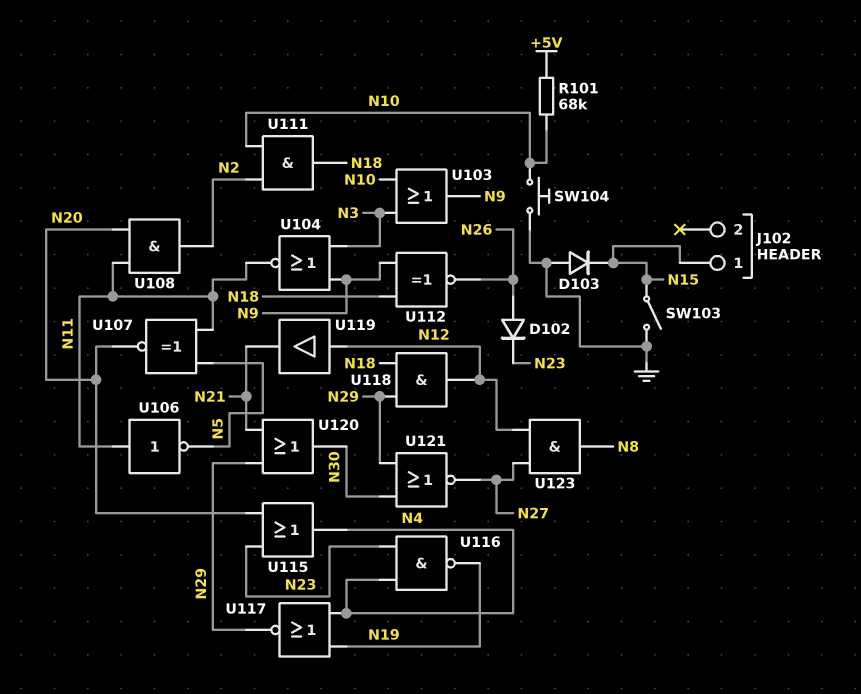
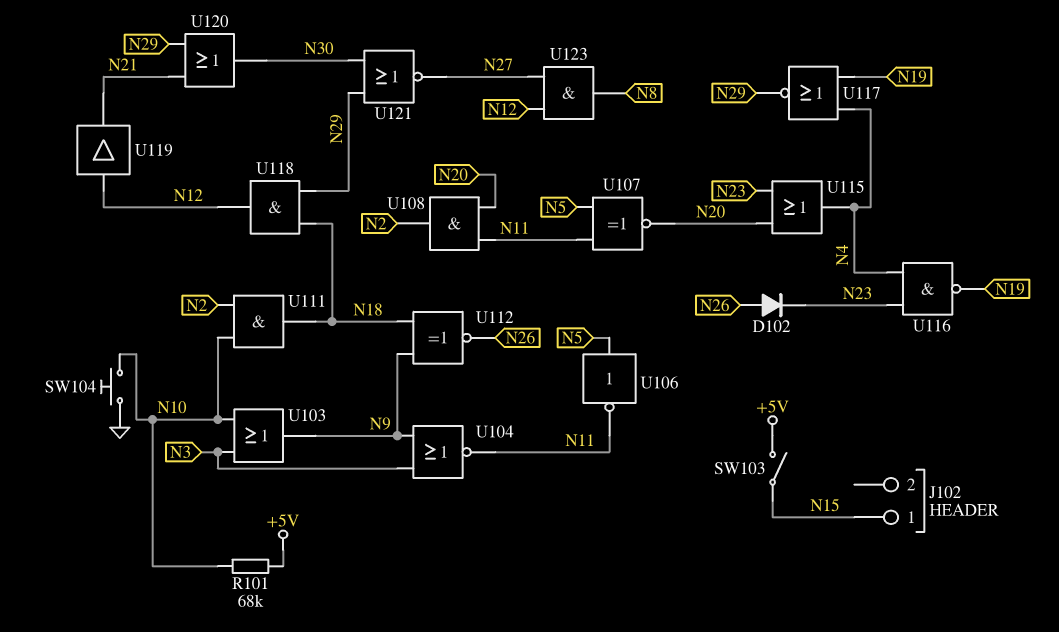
D103: diode (A GND, K N15) -> none
SW103: switch (GND, N15) -> switch (+5V, N15)
U106: NOT (in N11, out N5) -> NOT (in N5, out N11)

